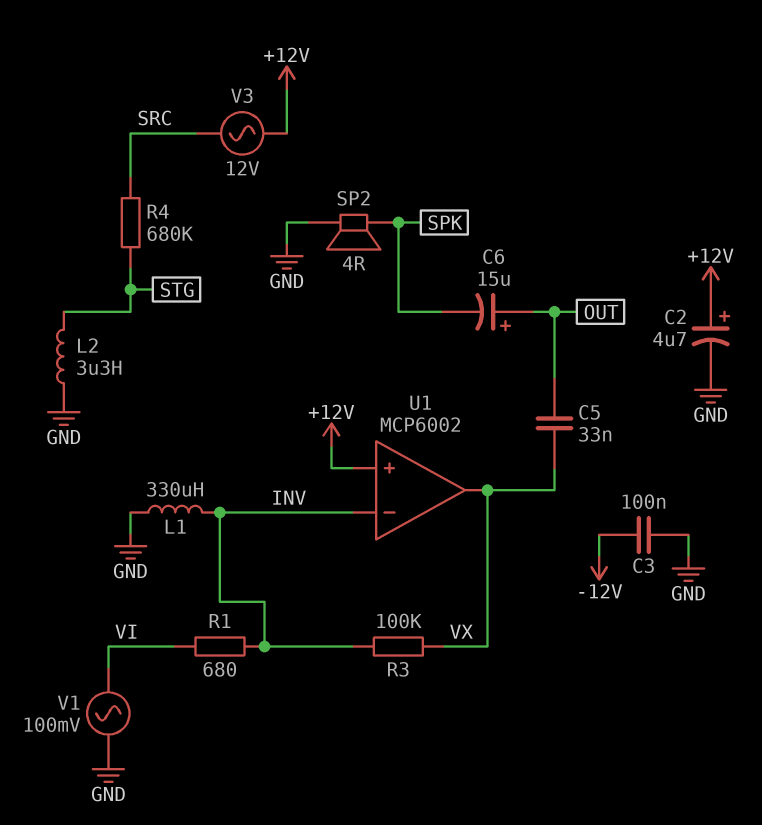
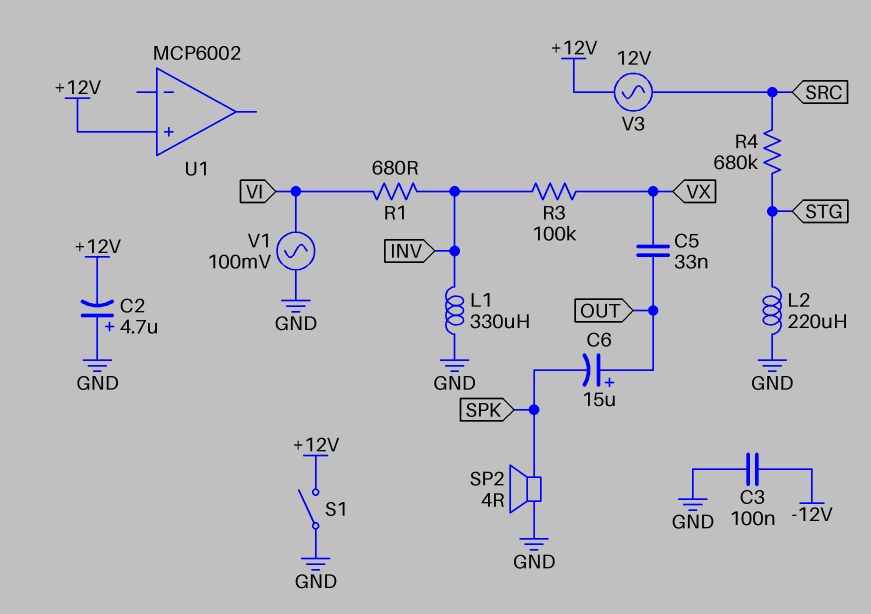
C2: 4.7uF (plus +12V, minus GND) -> 4.7uF (plus GND, minus +12V)
L2: 3.3uH (GND, STG) -> 220uH (GND, STG)
S1: none -> switch (+12V, GND)
U1 pin in-: INV -> none
U1 pin out: VX -> none

